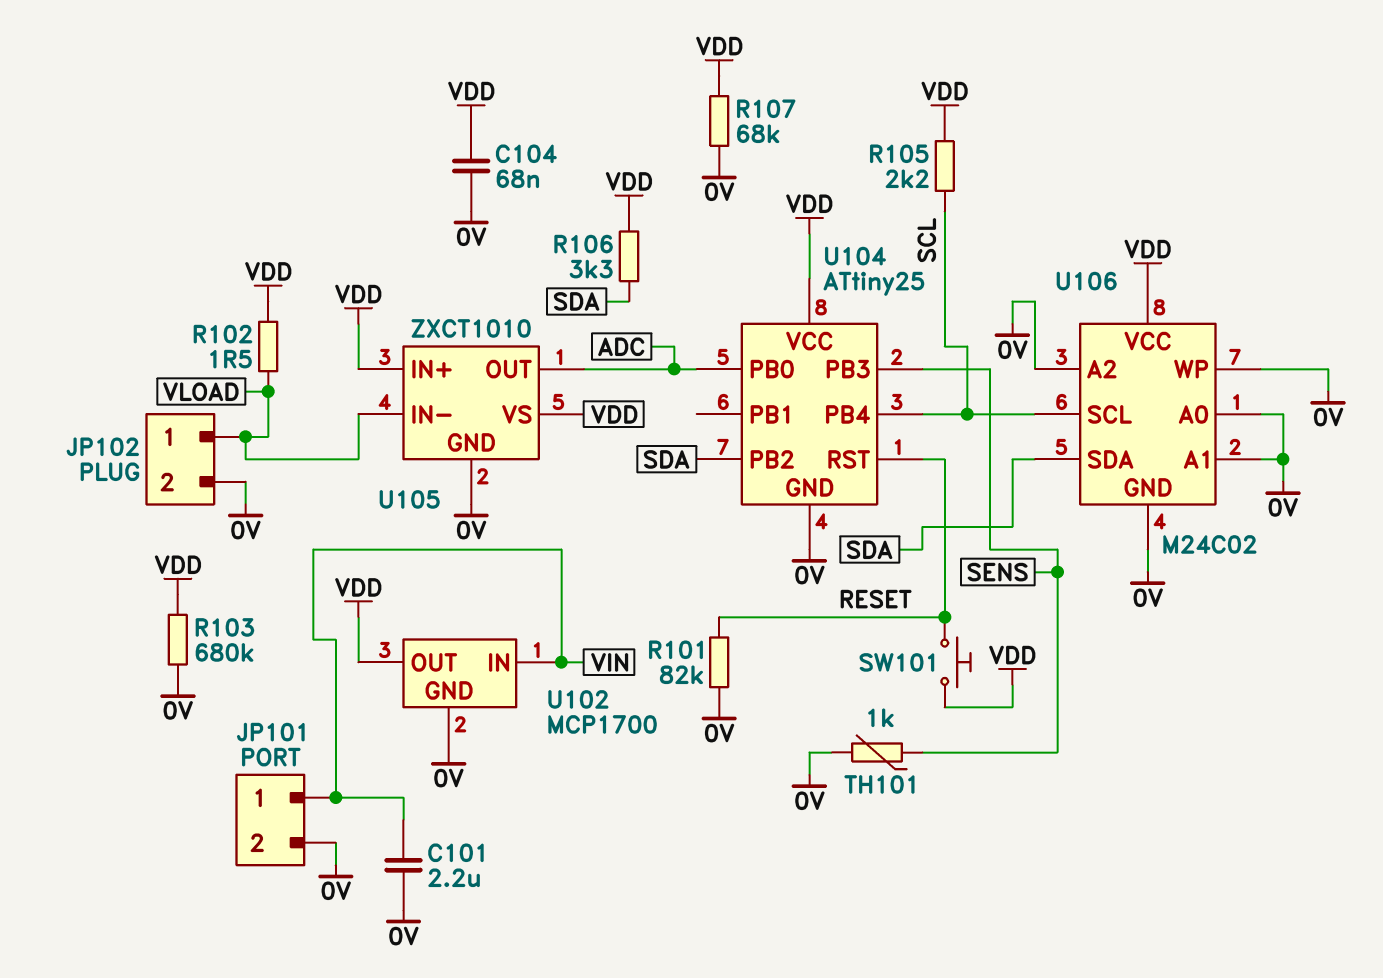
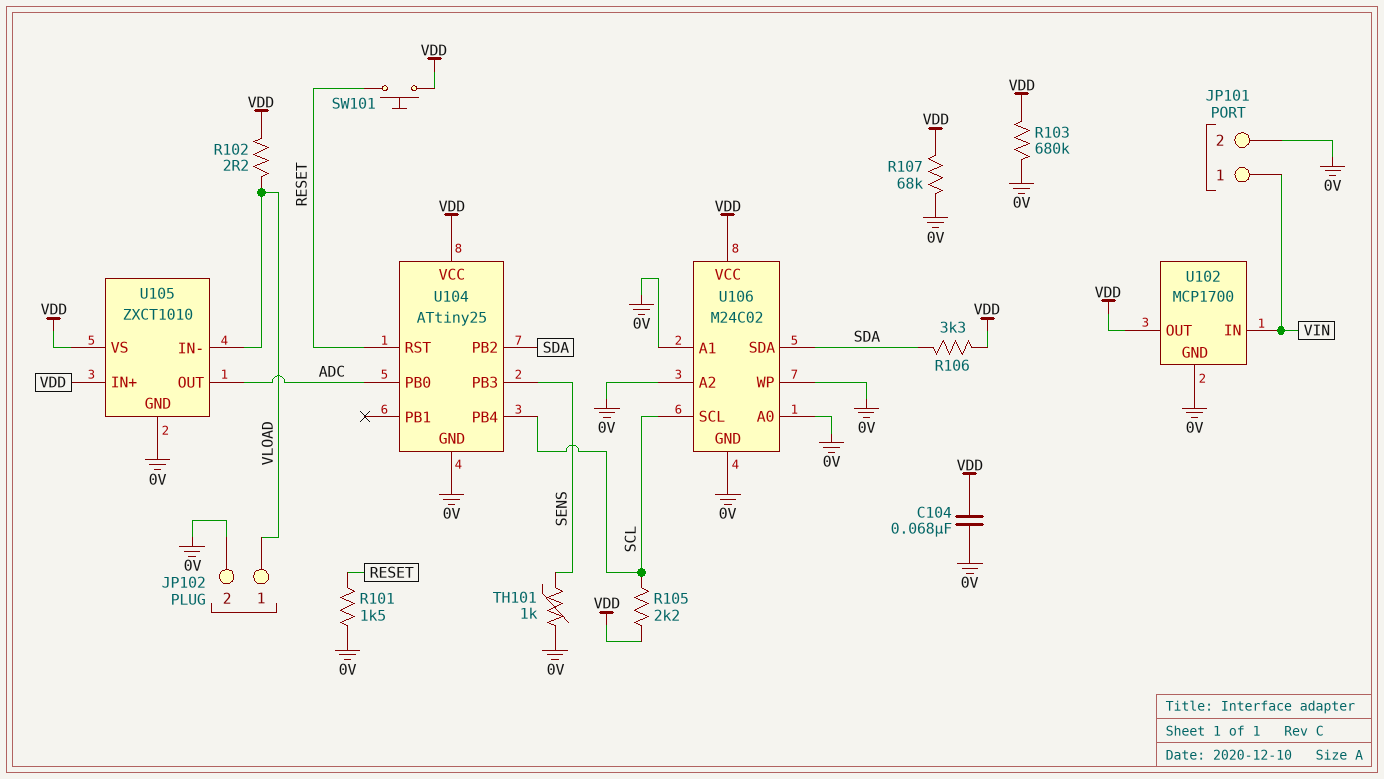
C101: 2.2uF (0V, VIN) -> none
R101: 82k (0V, RESET) -> 1.5k (0V, RESET)
R102: 1.5 (VDD, VLOAD) -> 2.2 (VDD, VLOAD)

